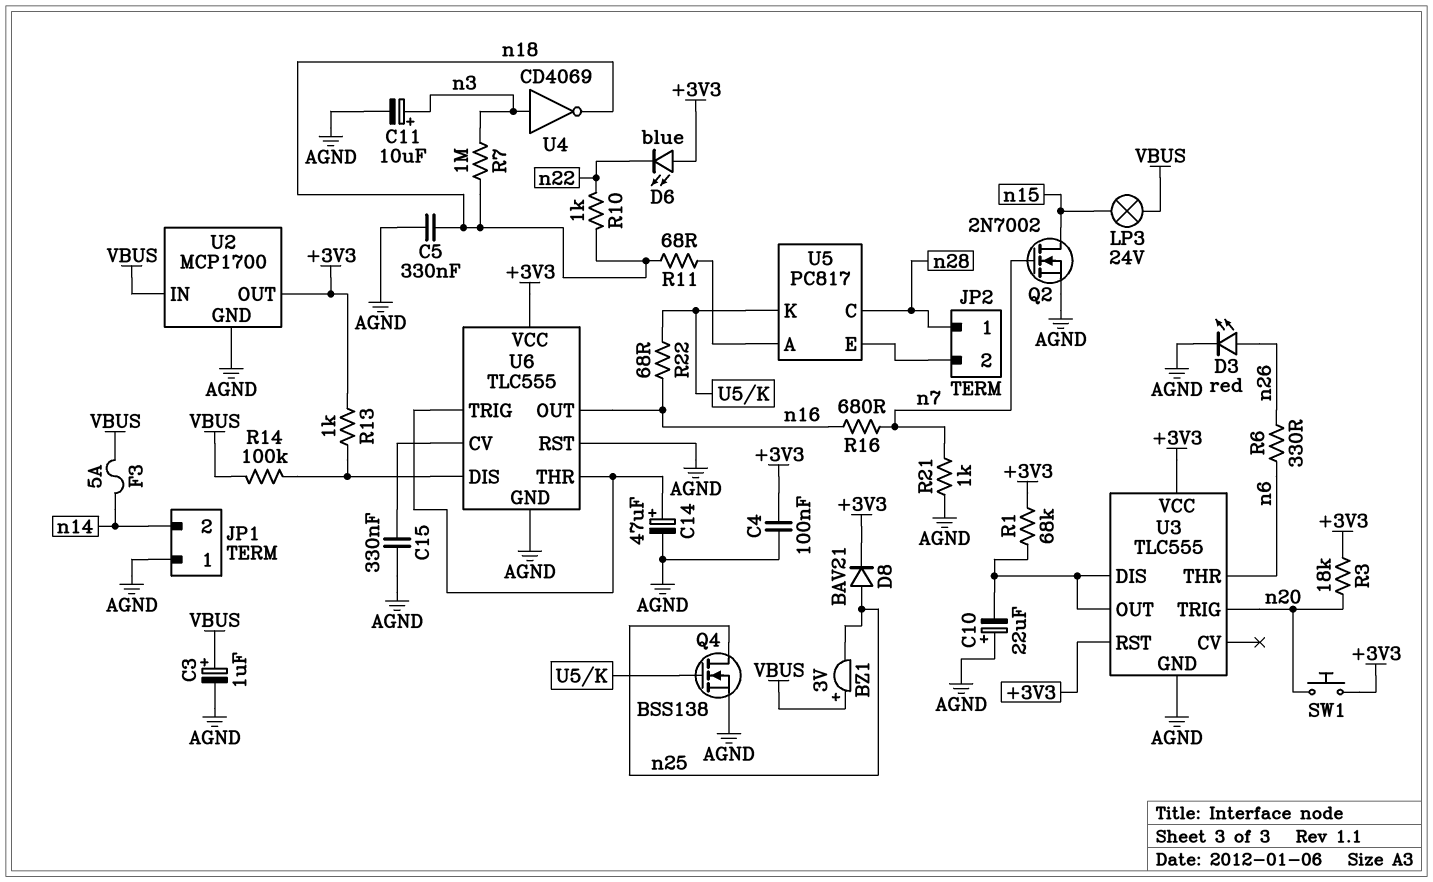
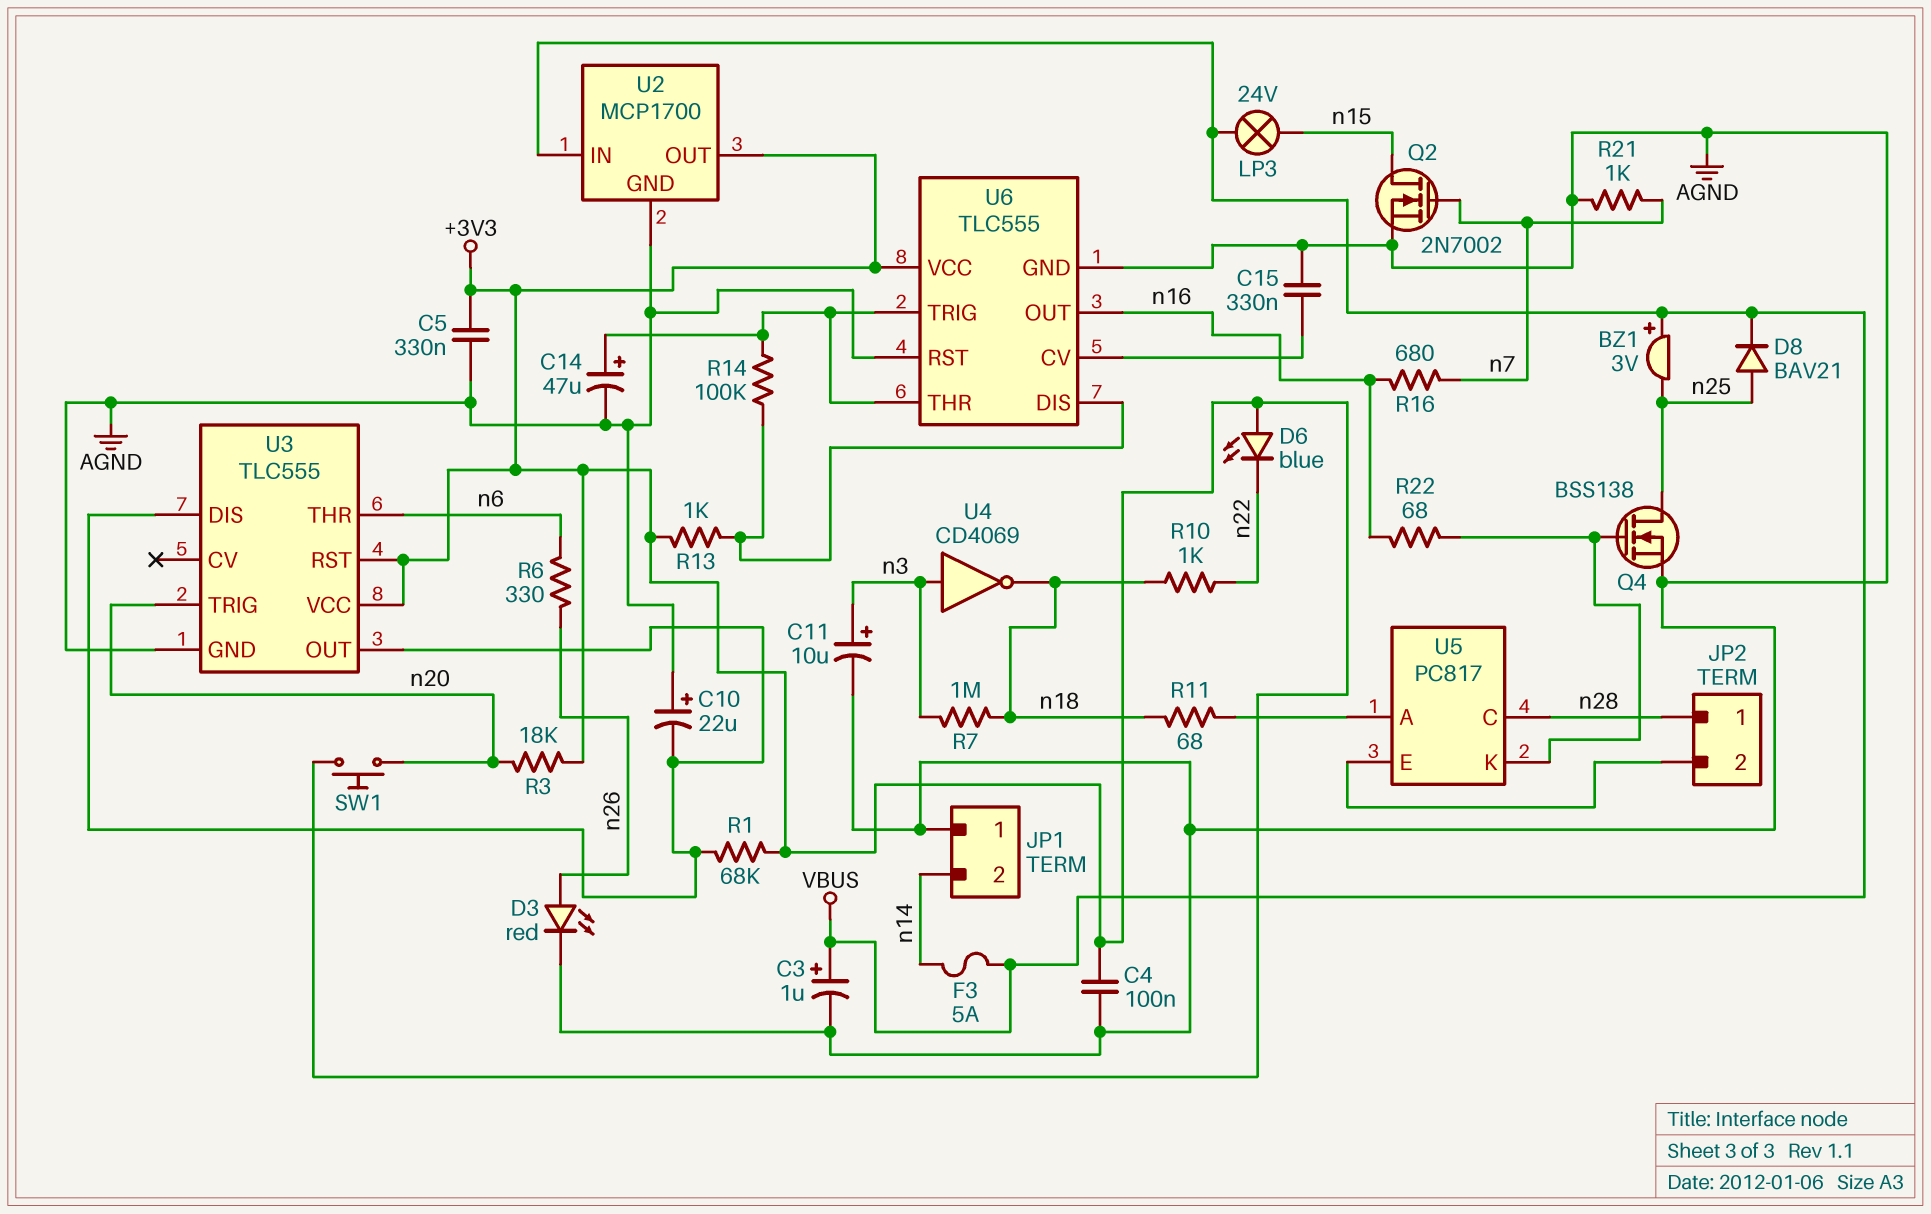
C5: 330nF (AGND, n18) -> 330nF (+3V3, AGND)
D8: diode BAV21 (A n25, K +3V3) -> diode BAV21 (A n25, K VBUS)
R14: 100k (U6/DIS, VBUS) -> 100k (U6/DIS, U6/THR)

